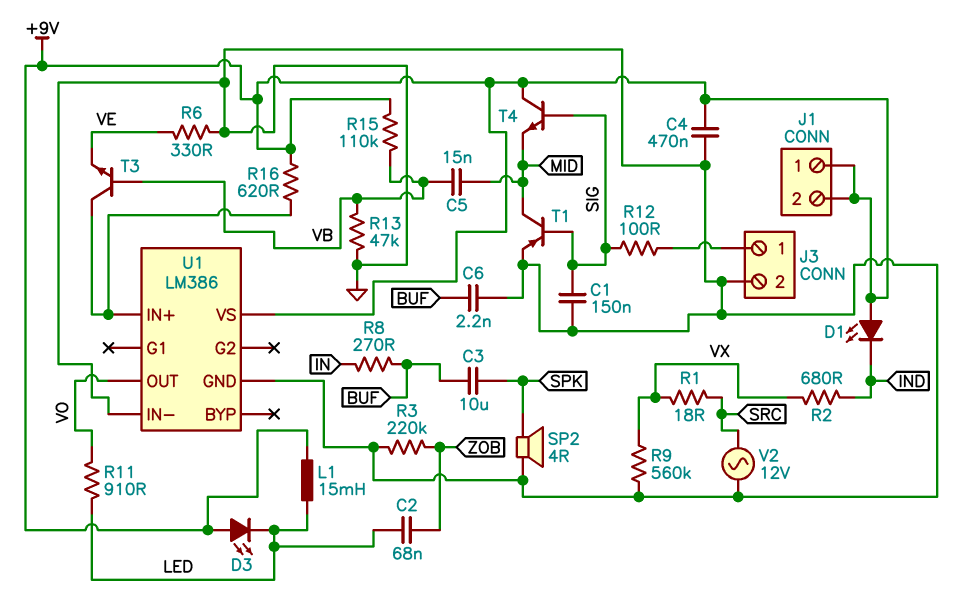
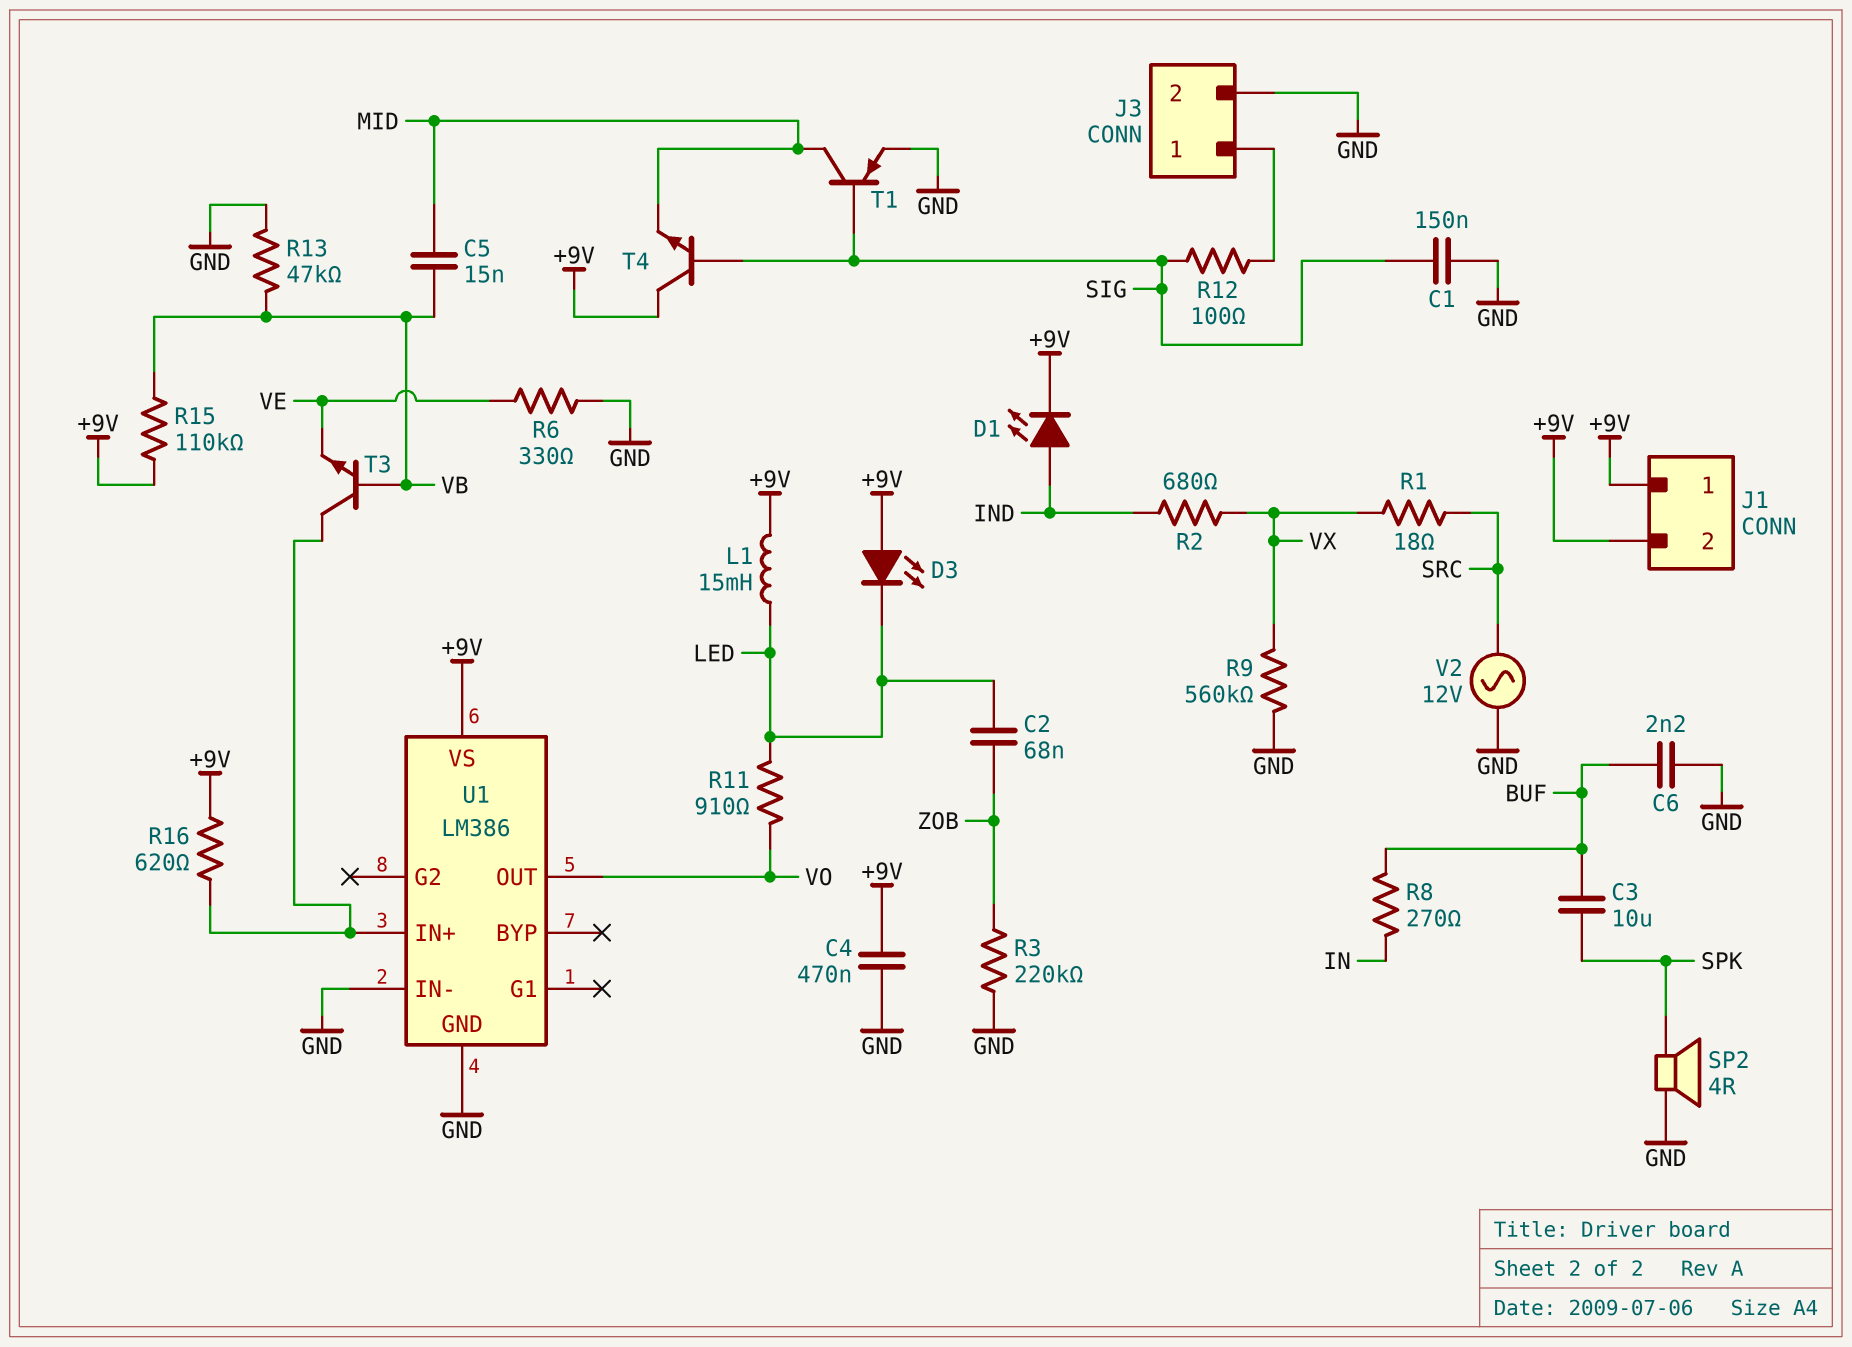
D1: LED (A +9V, K IND) -> LED (A IND, K +9V)

